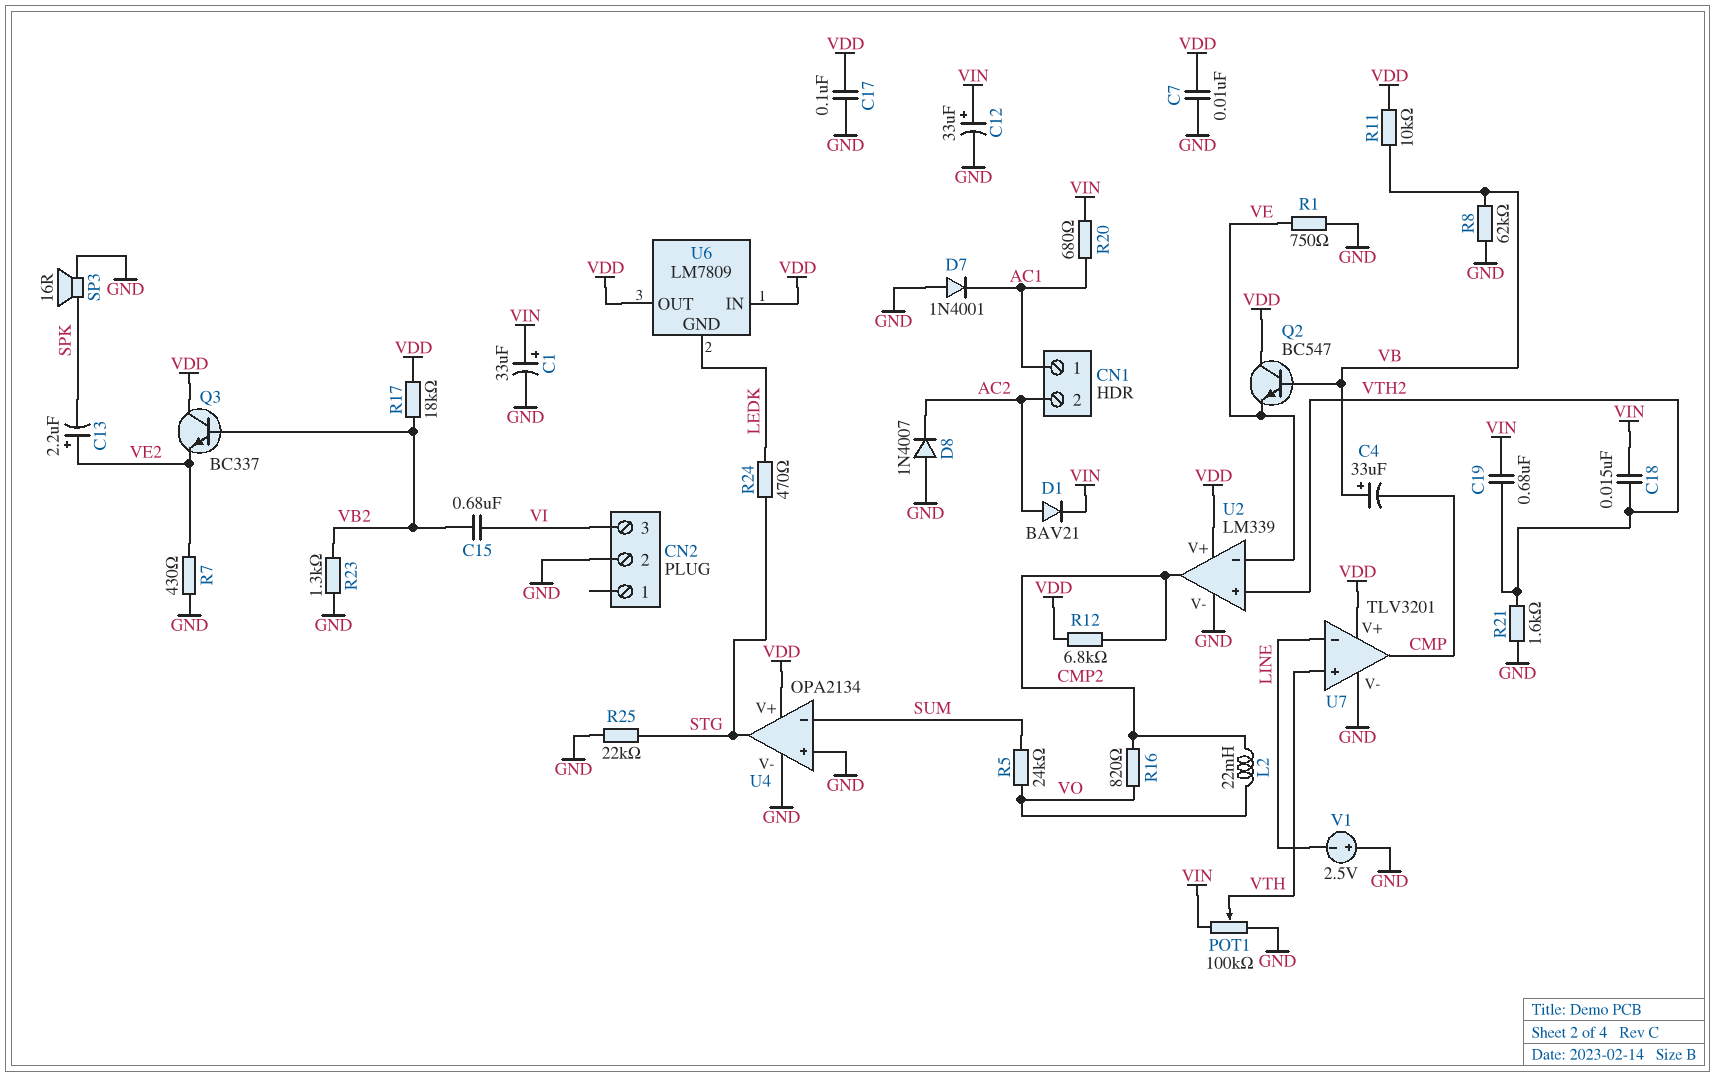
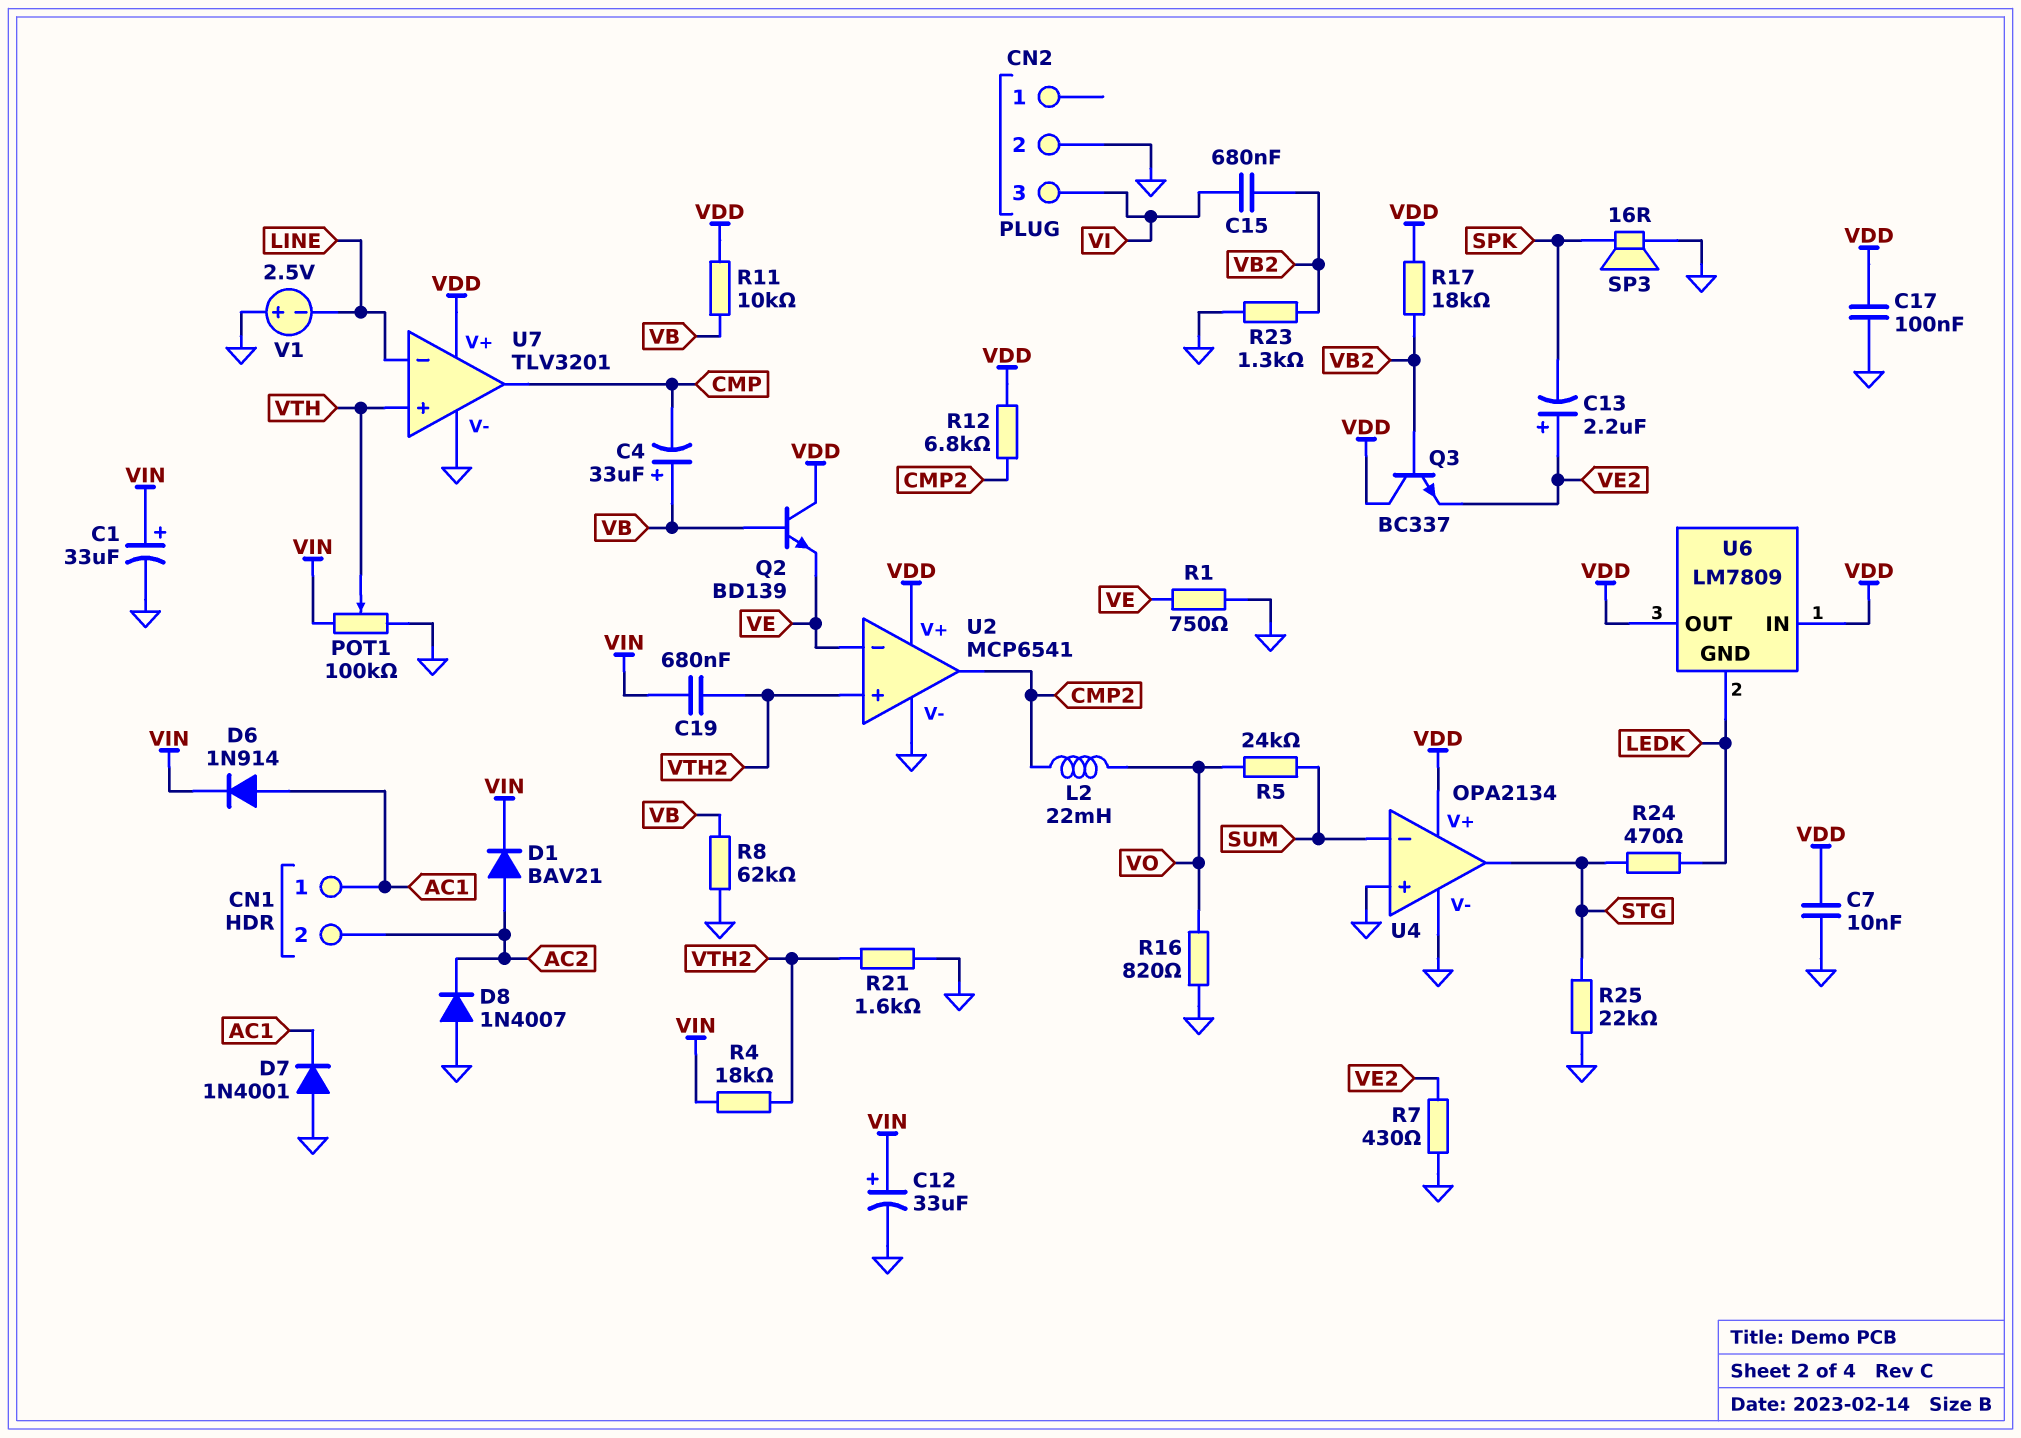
C18: 15nF (VIN, VTH2) -> none
D6: none -> diode 1N914 (A AC1, K VIN)
Q2: NPN BC547 (B VB, C VDD, E VE) -> NPN BD139 (B VB, C VDD, E VE)
R4: none -> 18k (VIN, VTH2)
R16: 820 (CMP2, VO) -> 820 (GND, VO)
R20: 680 (AC1, VIN) -> none
U2: LM339 -> MCP6541

